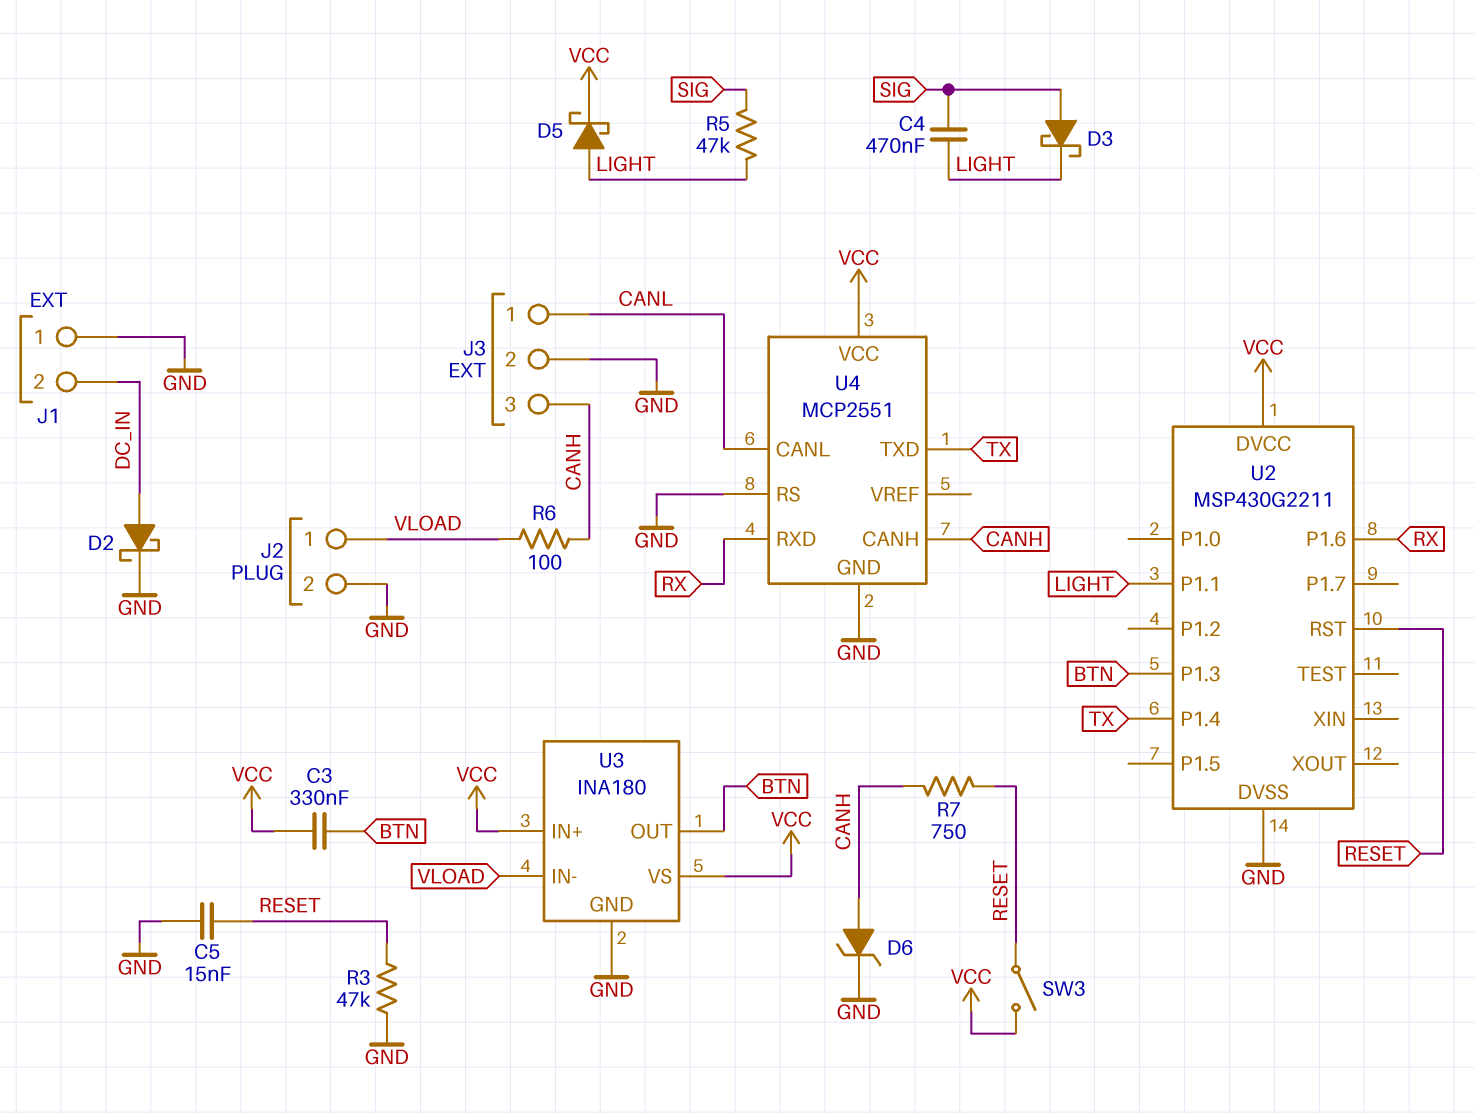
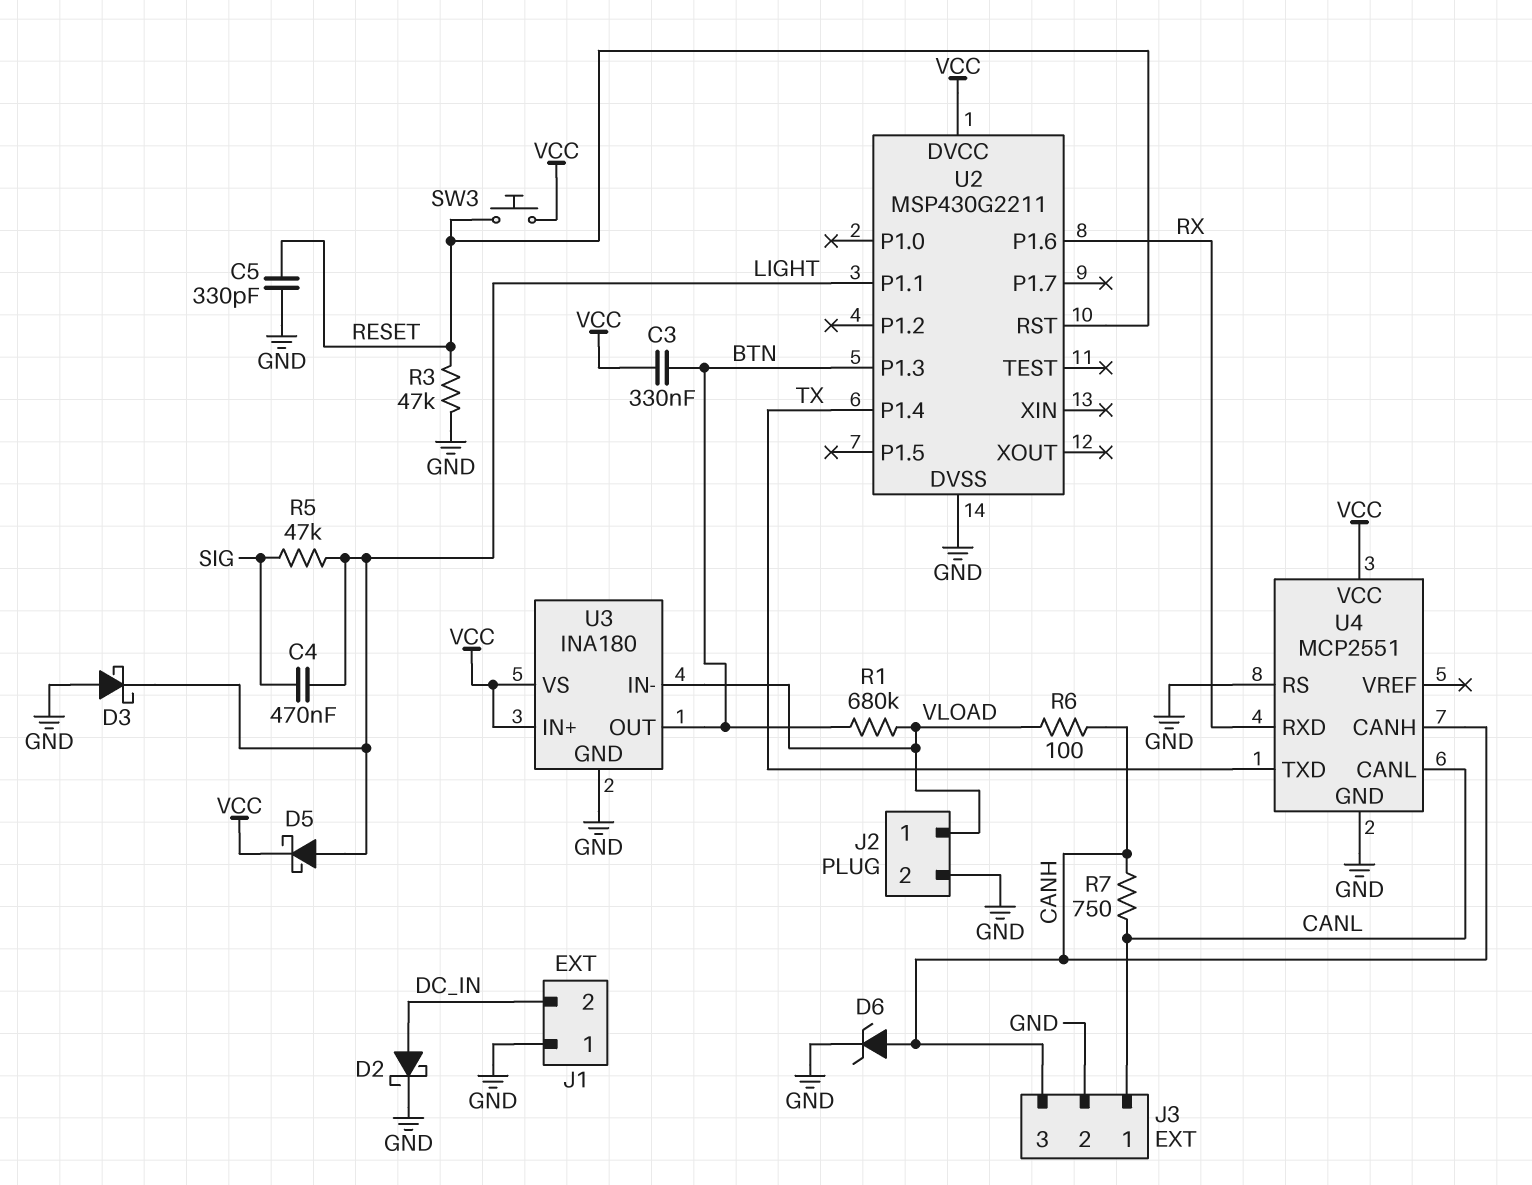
C5: 15nF (GND, RESET) -> 330pF (GND, RESET)
D3: schottky (A SIG, K LIGHT) -> schottky (A GND, K LIGHT)
R1: none -> 680k (BTN, VLOAD)
R7: 750 (CANH, RESET) -> 750 (CANH, CANL)
SW3: switch (RESET, VCC) -> button (RESET, VCC)

